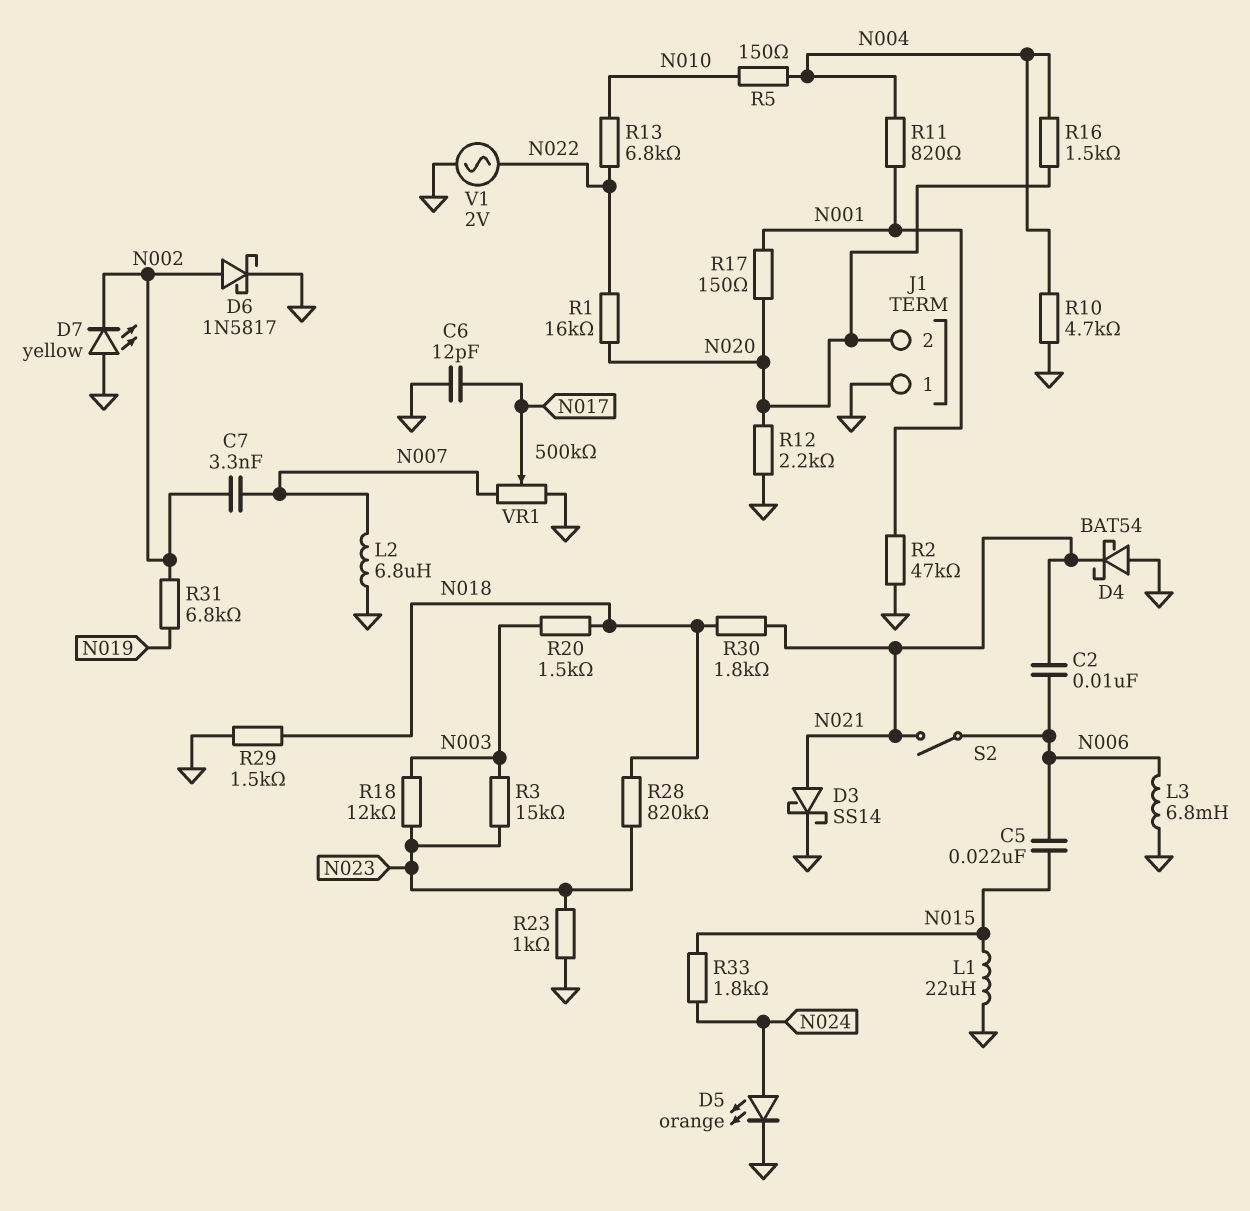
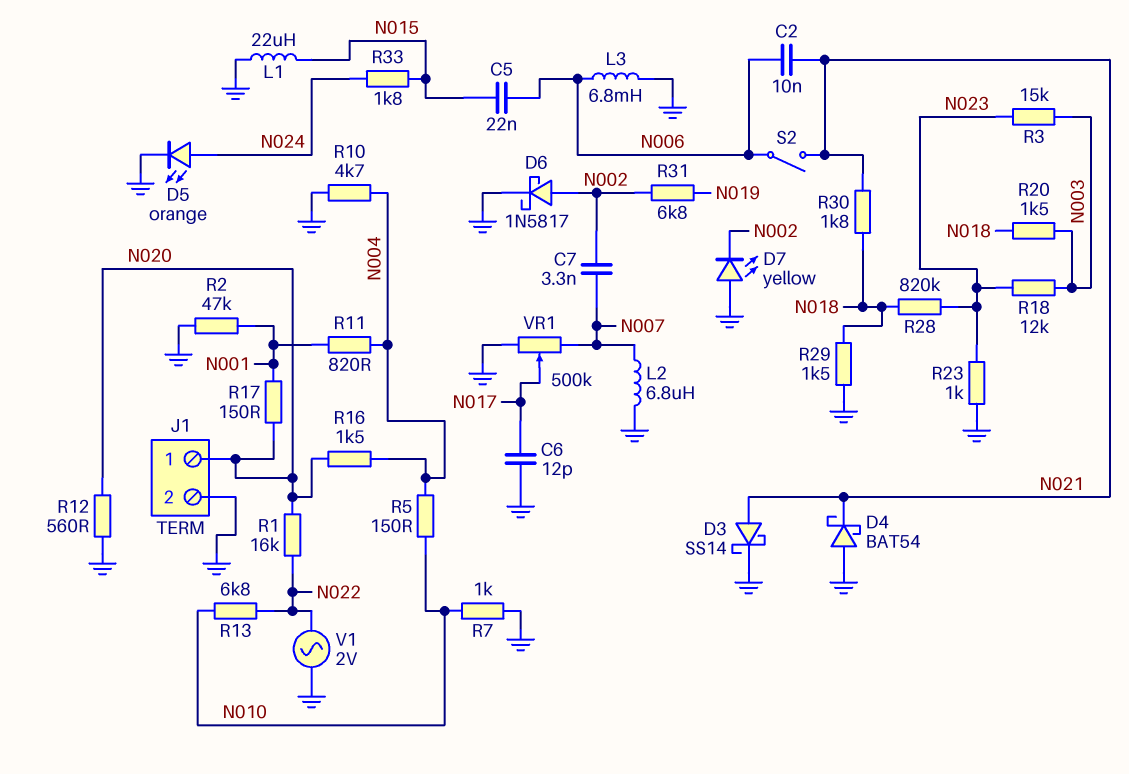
J1 pin 1: GND -> N020
J1 pin 2: N020 -> GND
R7: none -> 1k (GND, N010)
R12: 2.2k (GND, N020) -> 560 (GND, N020)

